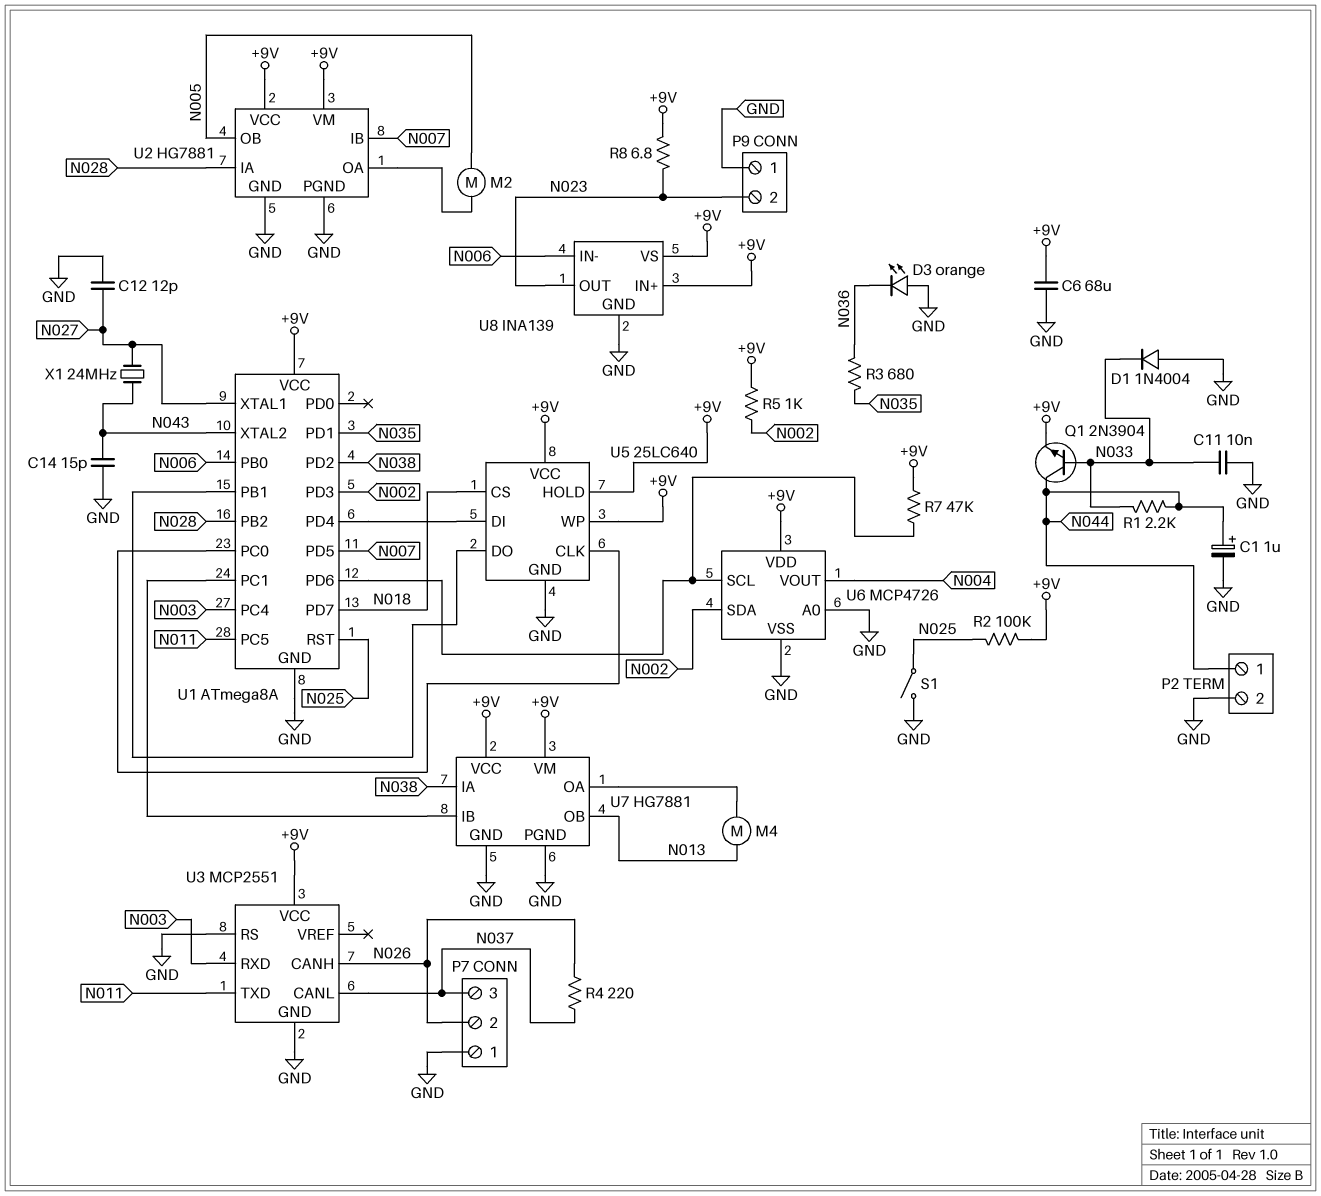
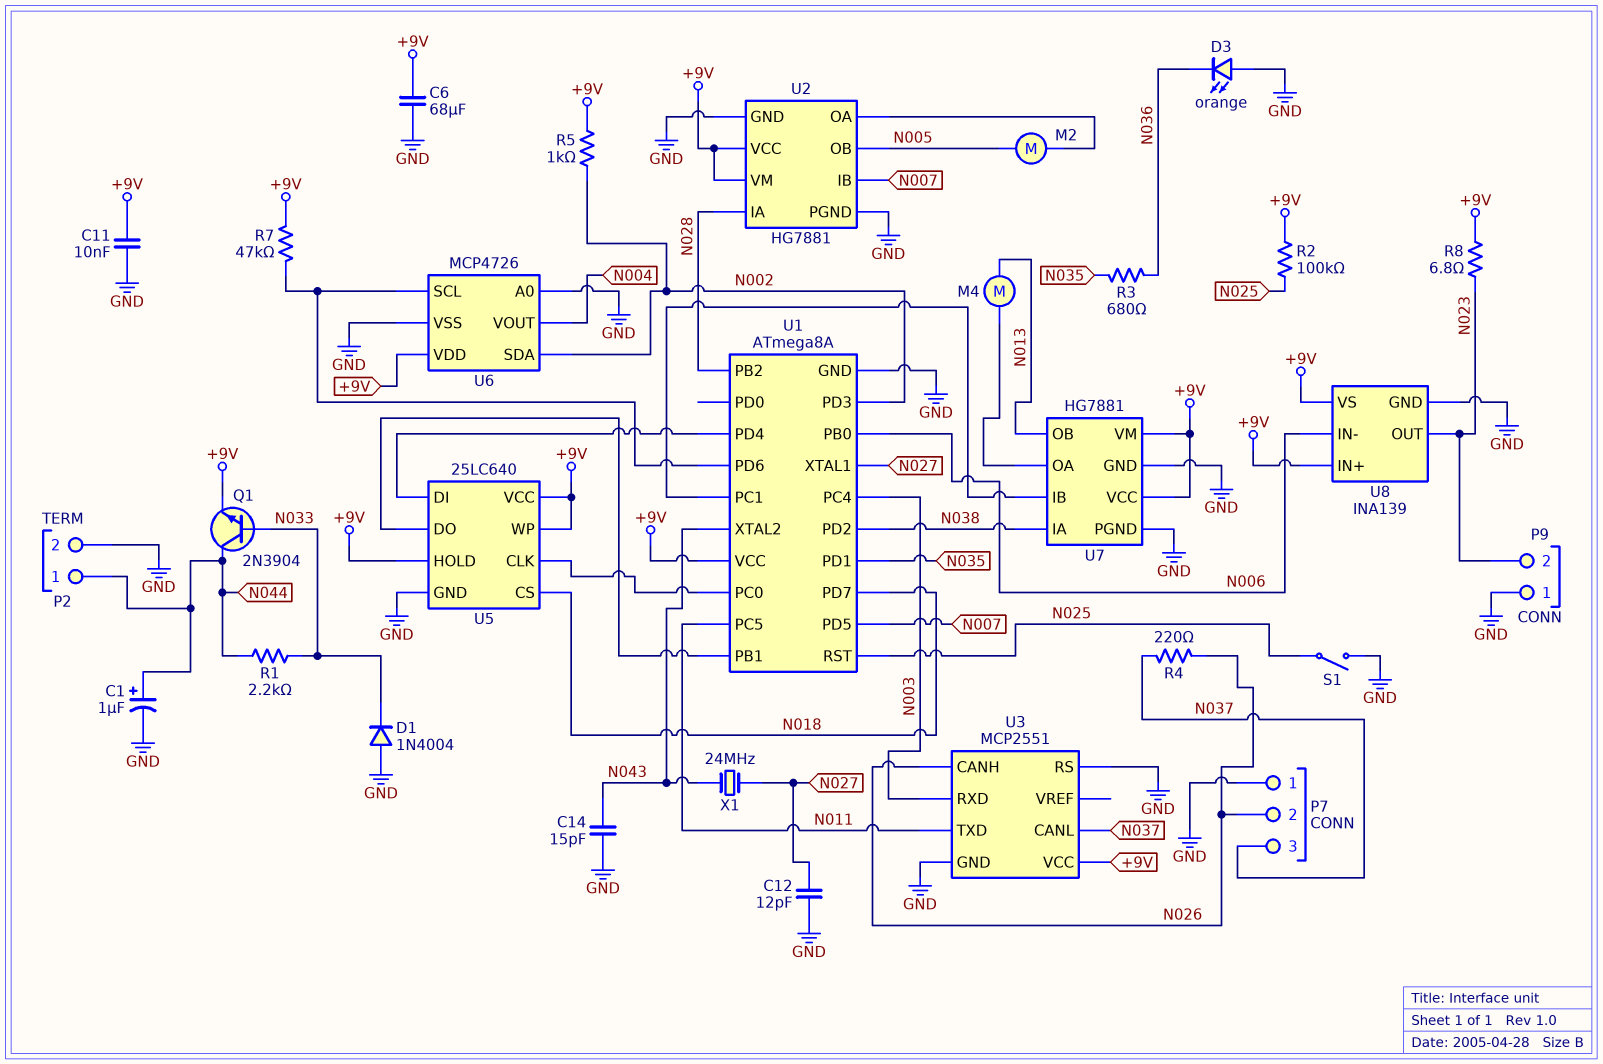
C11: 10nF (GND, N033) -> 10nF (+9V, GND)

